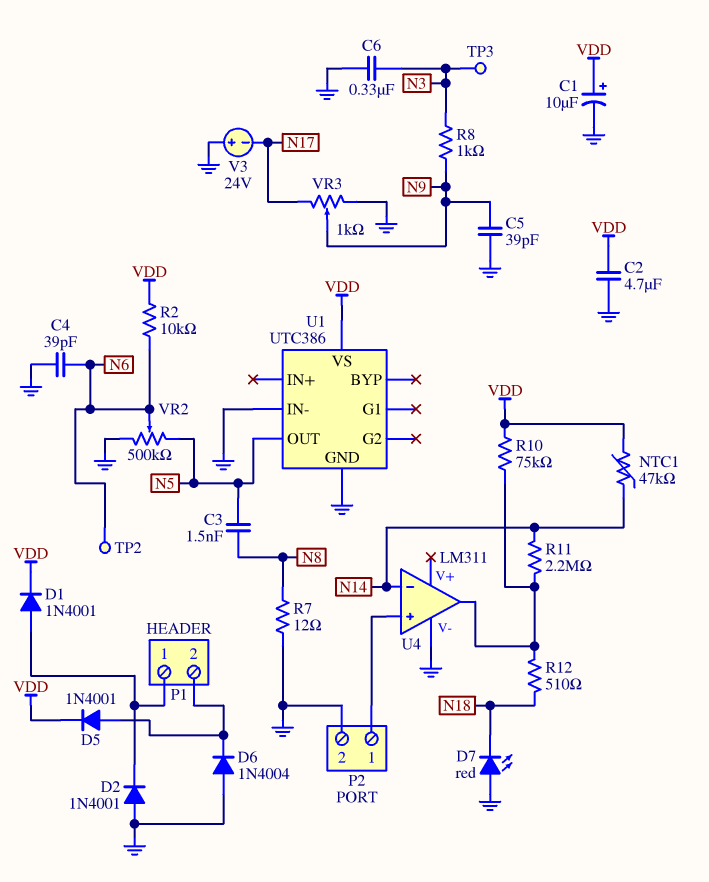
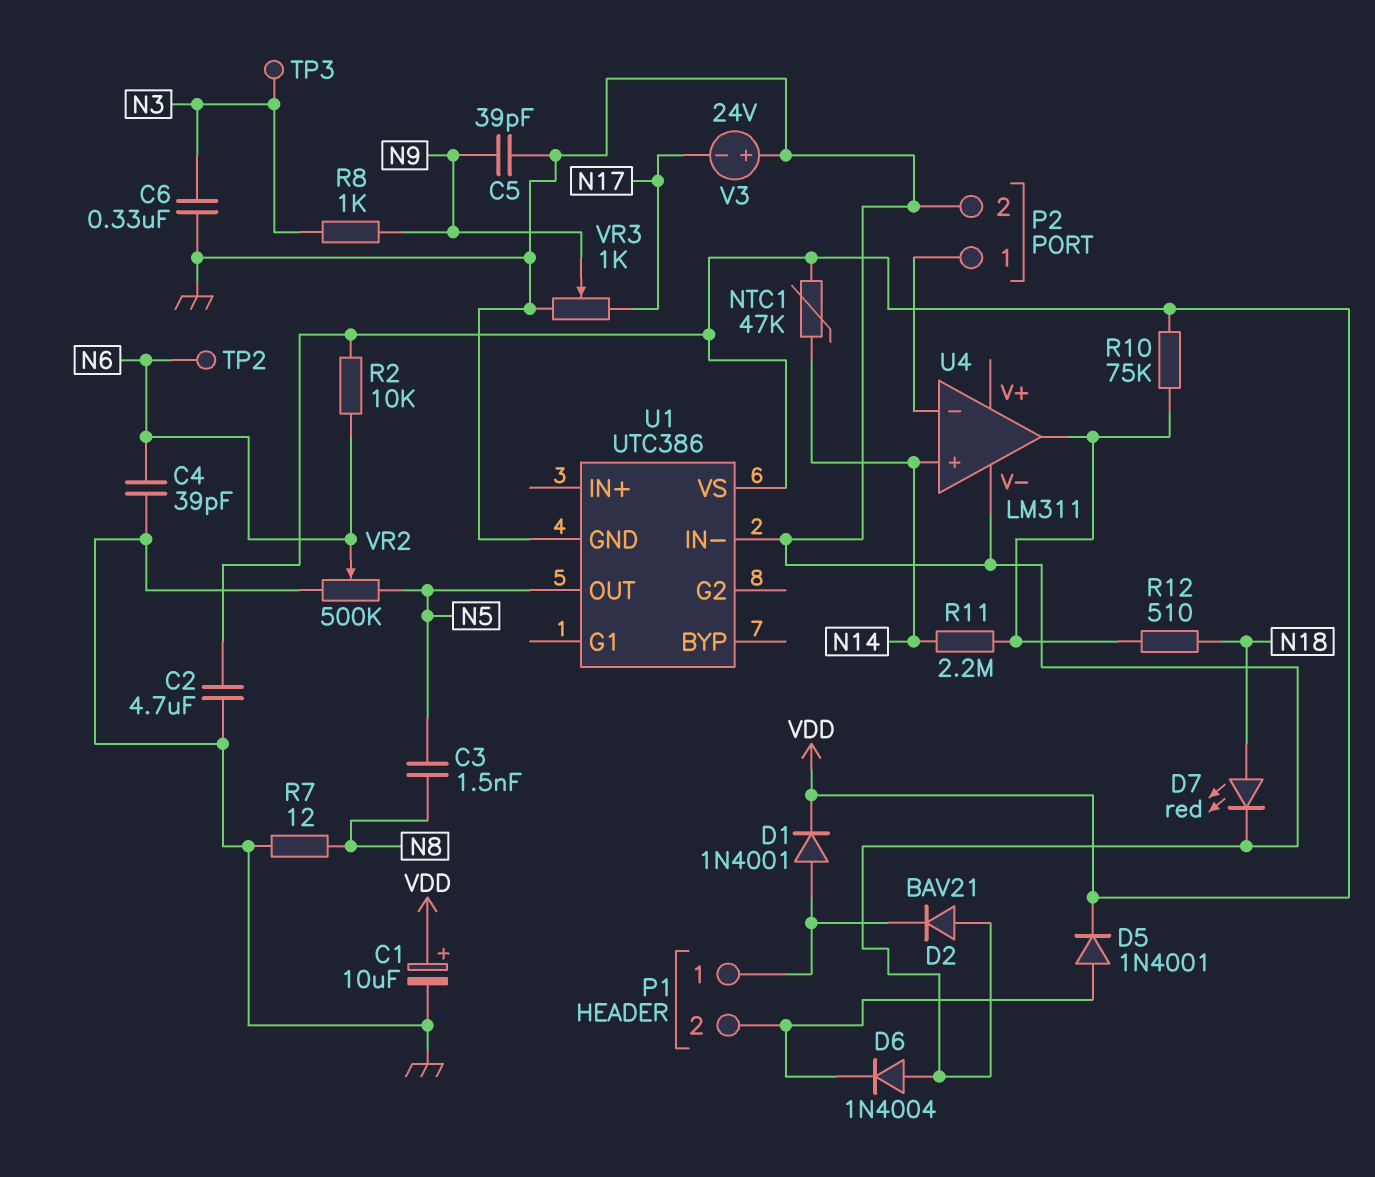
D2: diode 1N4001 (A GND, K P1/1) -> diode BAV21 (A GND, K P1/1)
D7: LED red (A GND, K N18) -> LED red (A N18, K GND)
U4 pin in+: P2/1 -> N14
U4 pin in-: N14 -> P2/1

